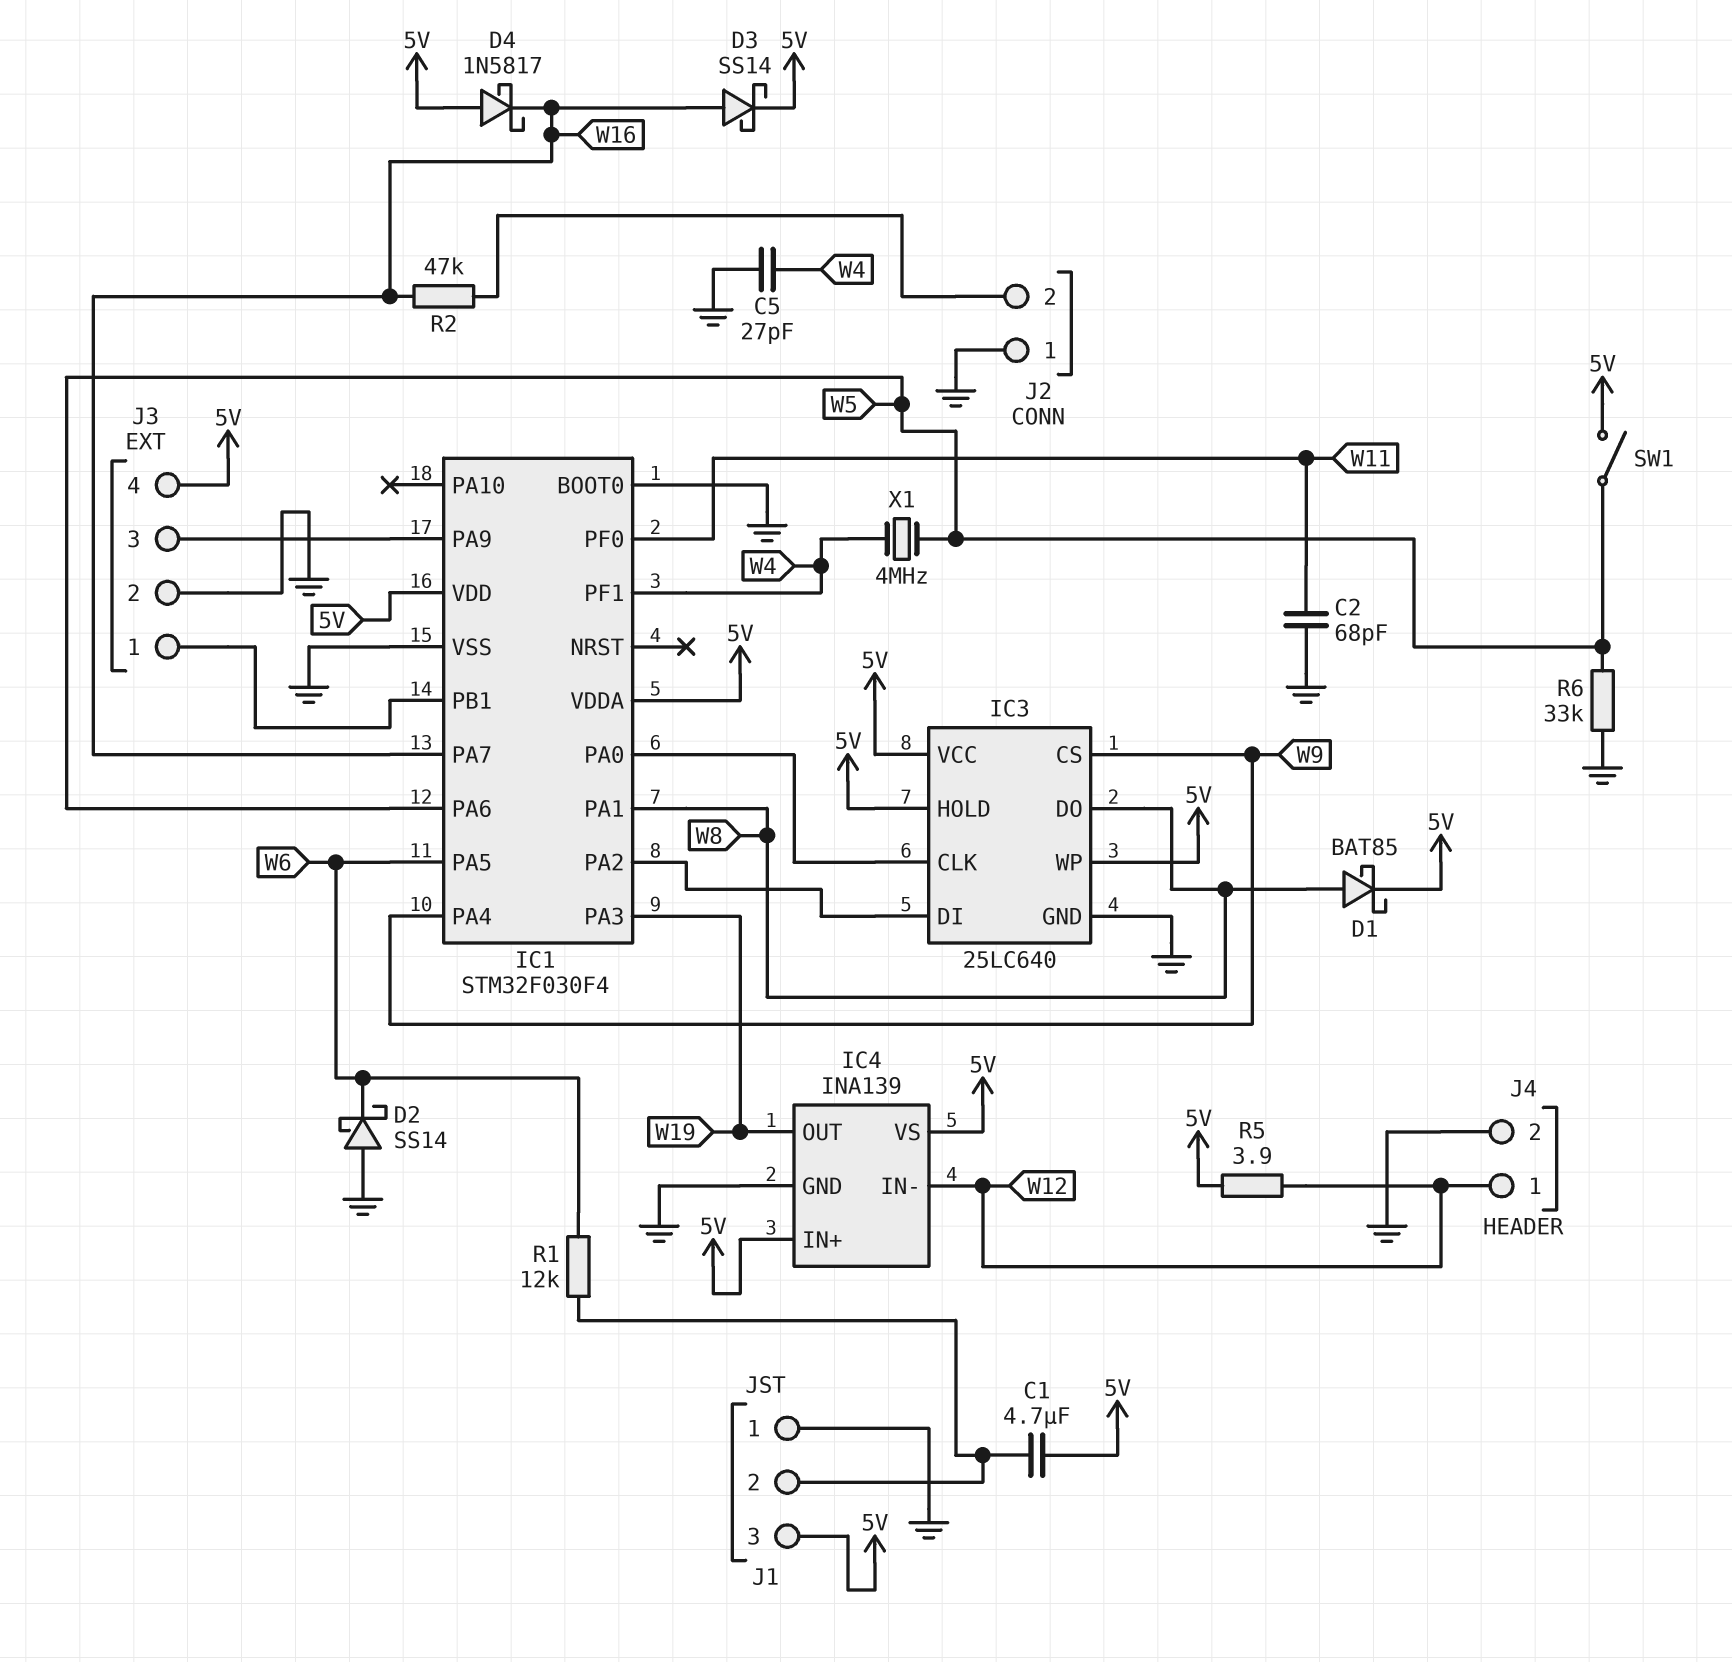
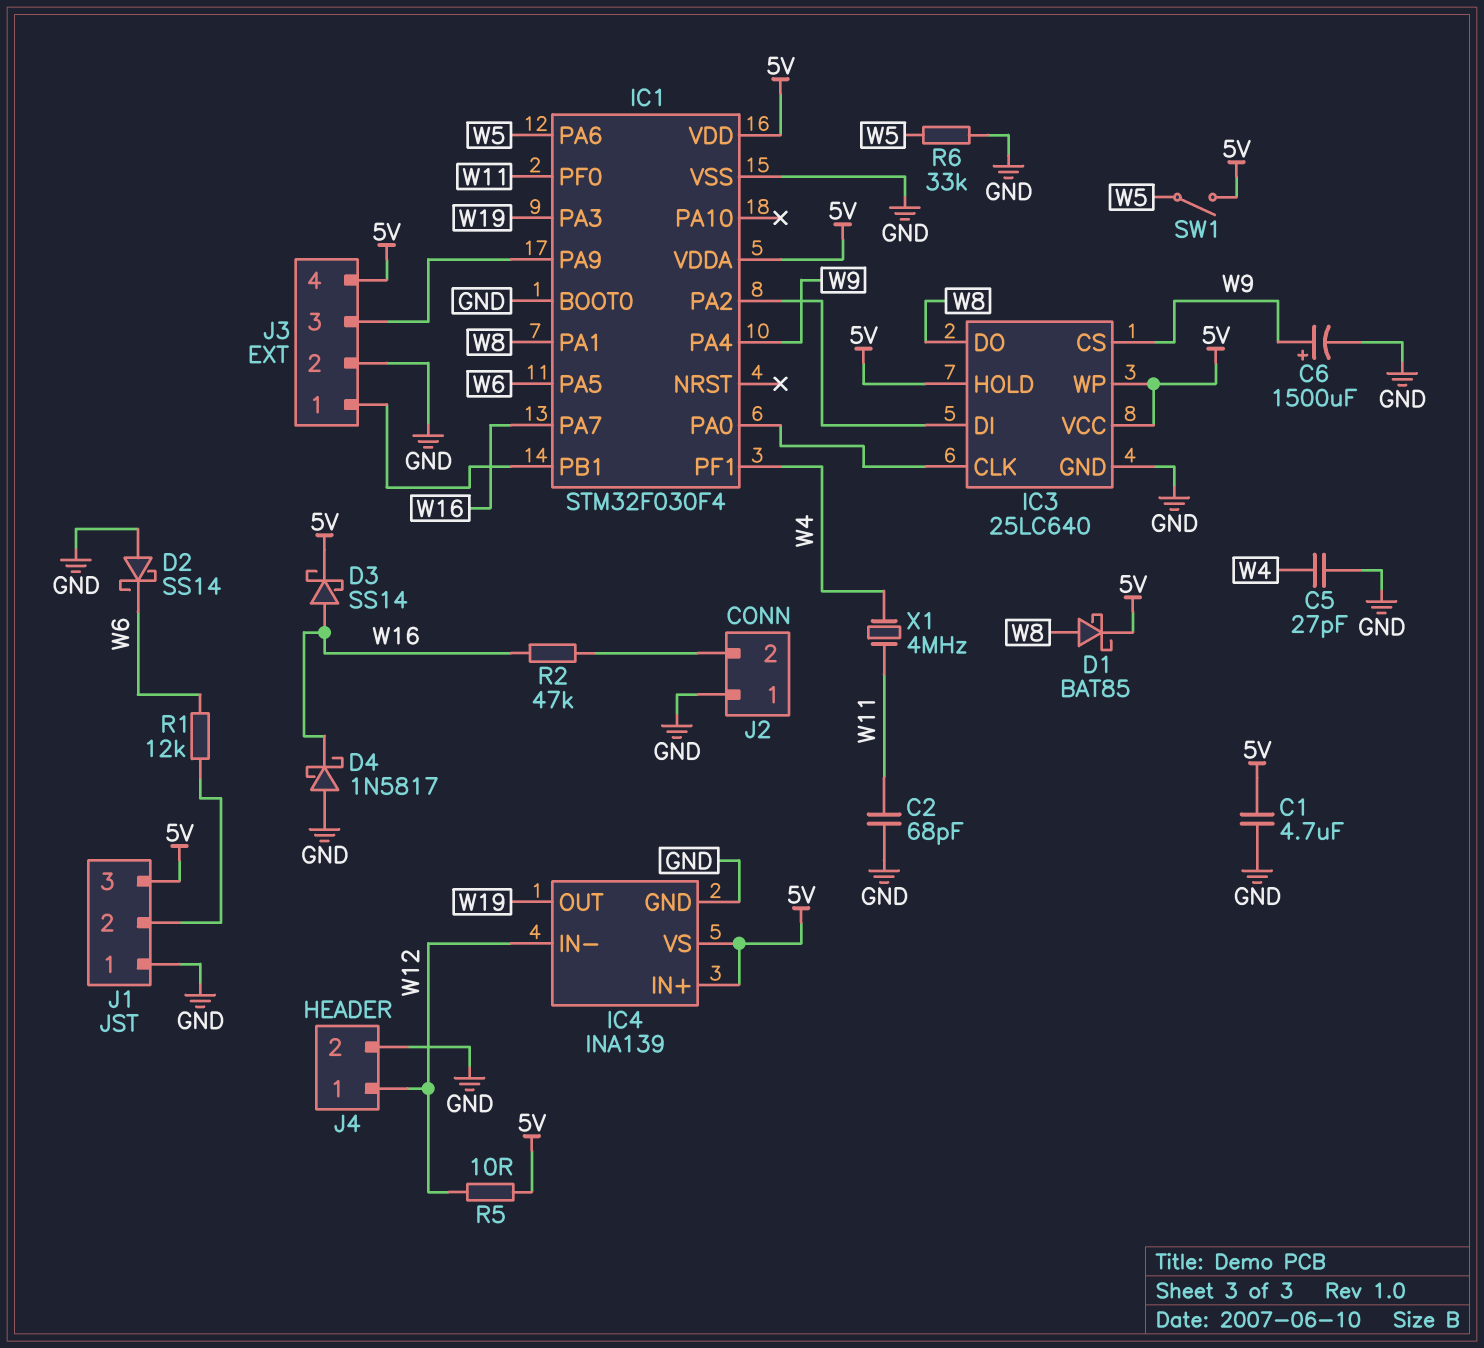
C1: 4.7uF (5V, J1/2) -> 4.7uF (5V, GND)
C6: none -> 1500uF (plus W9, minus GND)
D4: schottky 1N5817 (A 5V, K W16) -> schottky 1N5817 (A GND, K W16)
R5: 3.9 (5V, W12) -> 10 (5V, W12)
X1: 4MHz (W4, W5) -> 4MHz (W4, W11)

